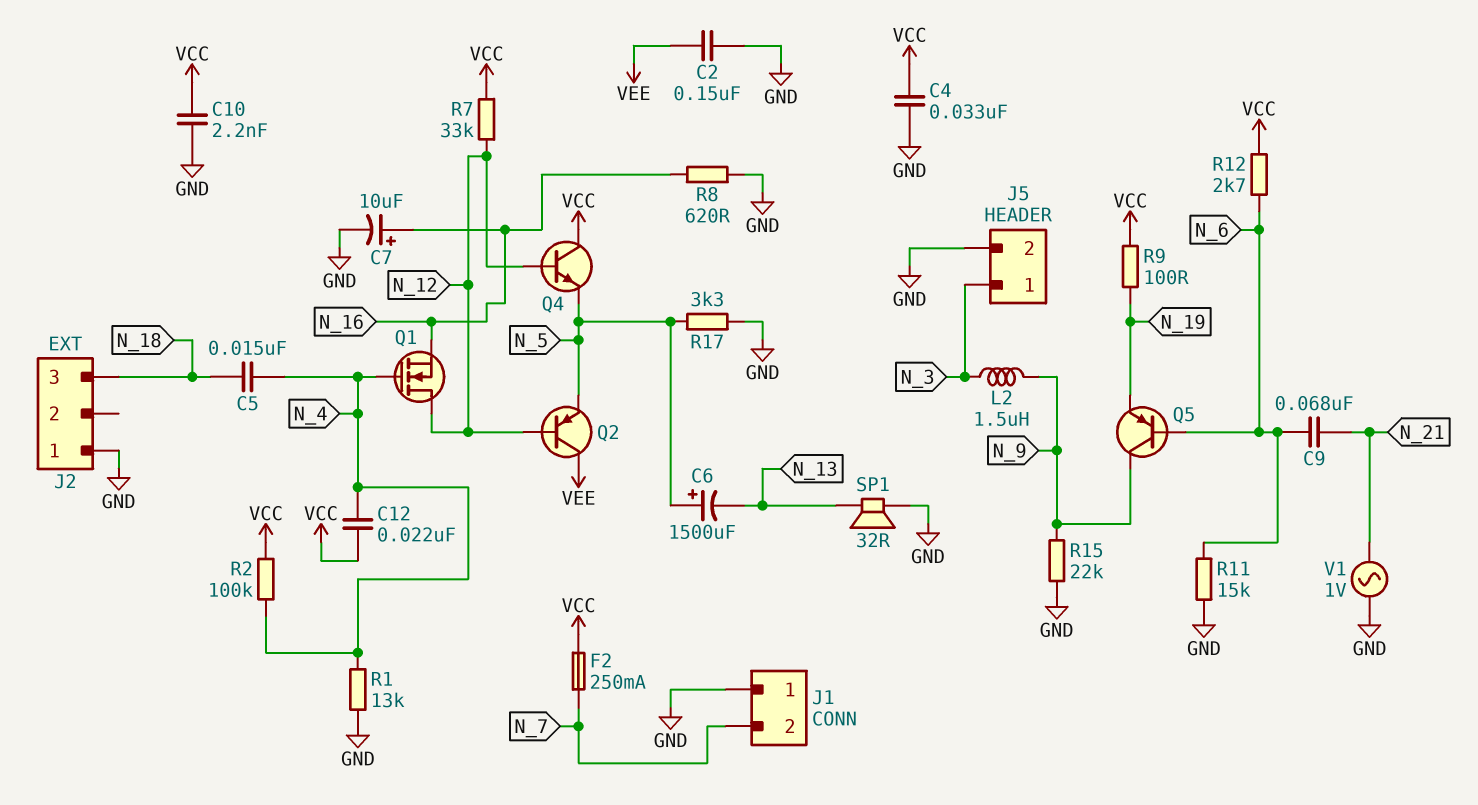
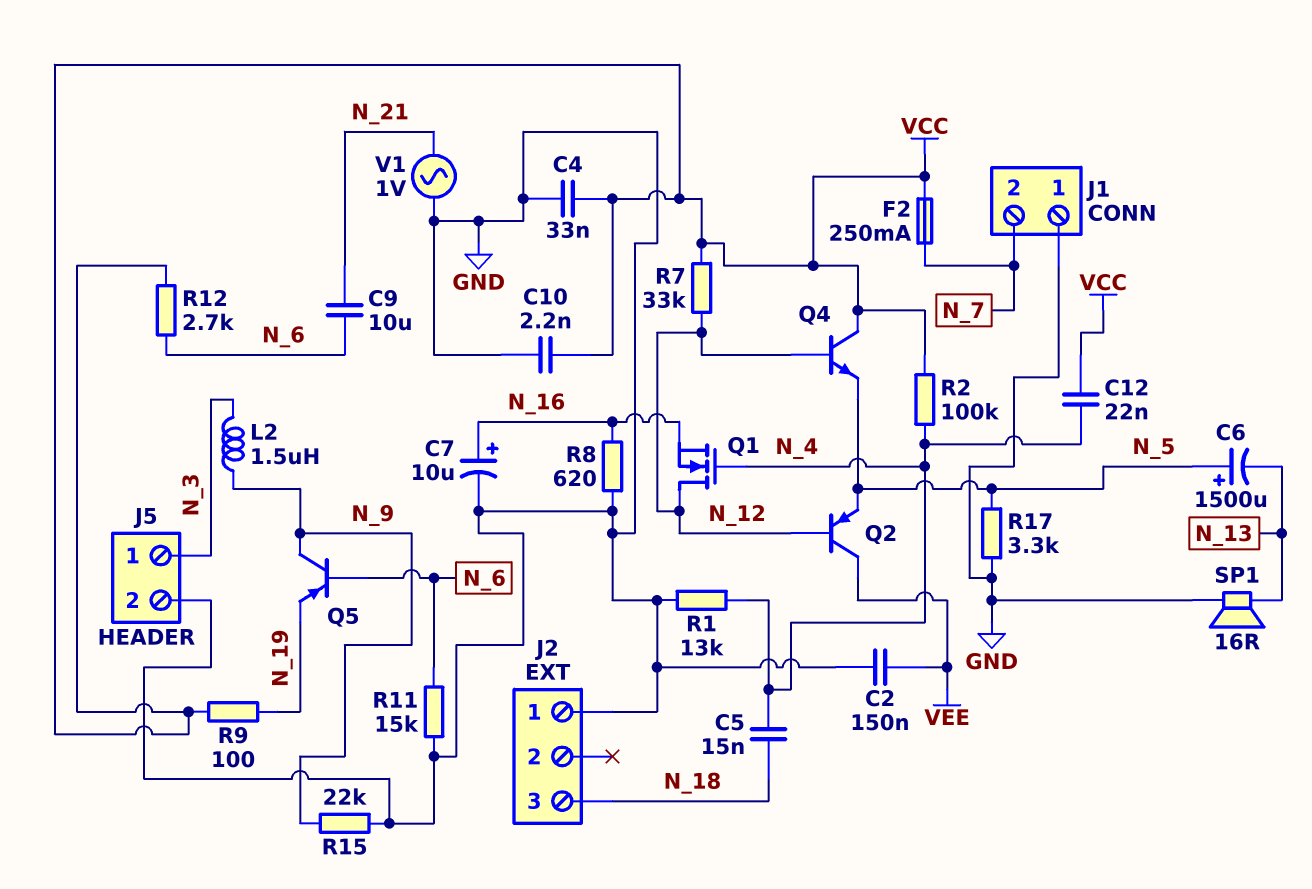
C9: 68nF (N_6, N_21) -> 10uF (N_6, N_21)
SP1: speaker 32R (GND, N_13) -> speaker 16R (GND, N_13)

